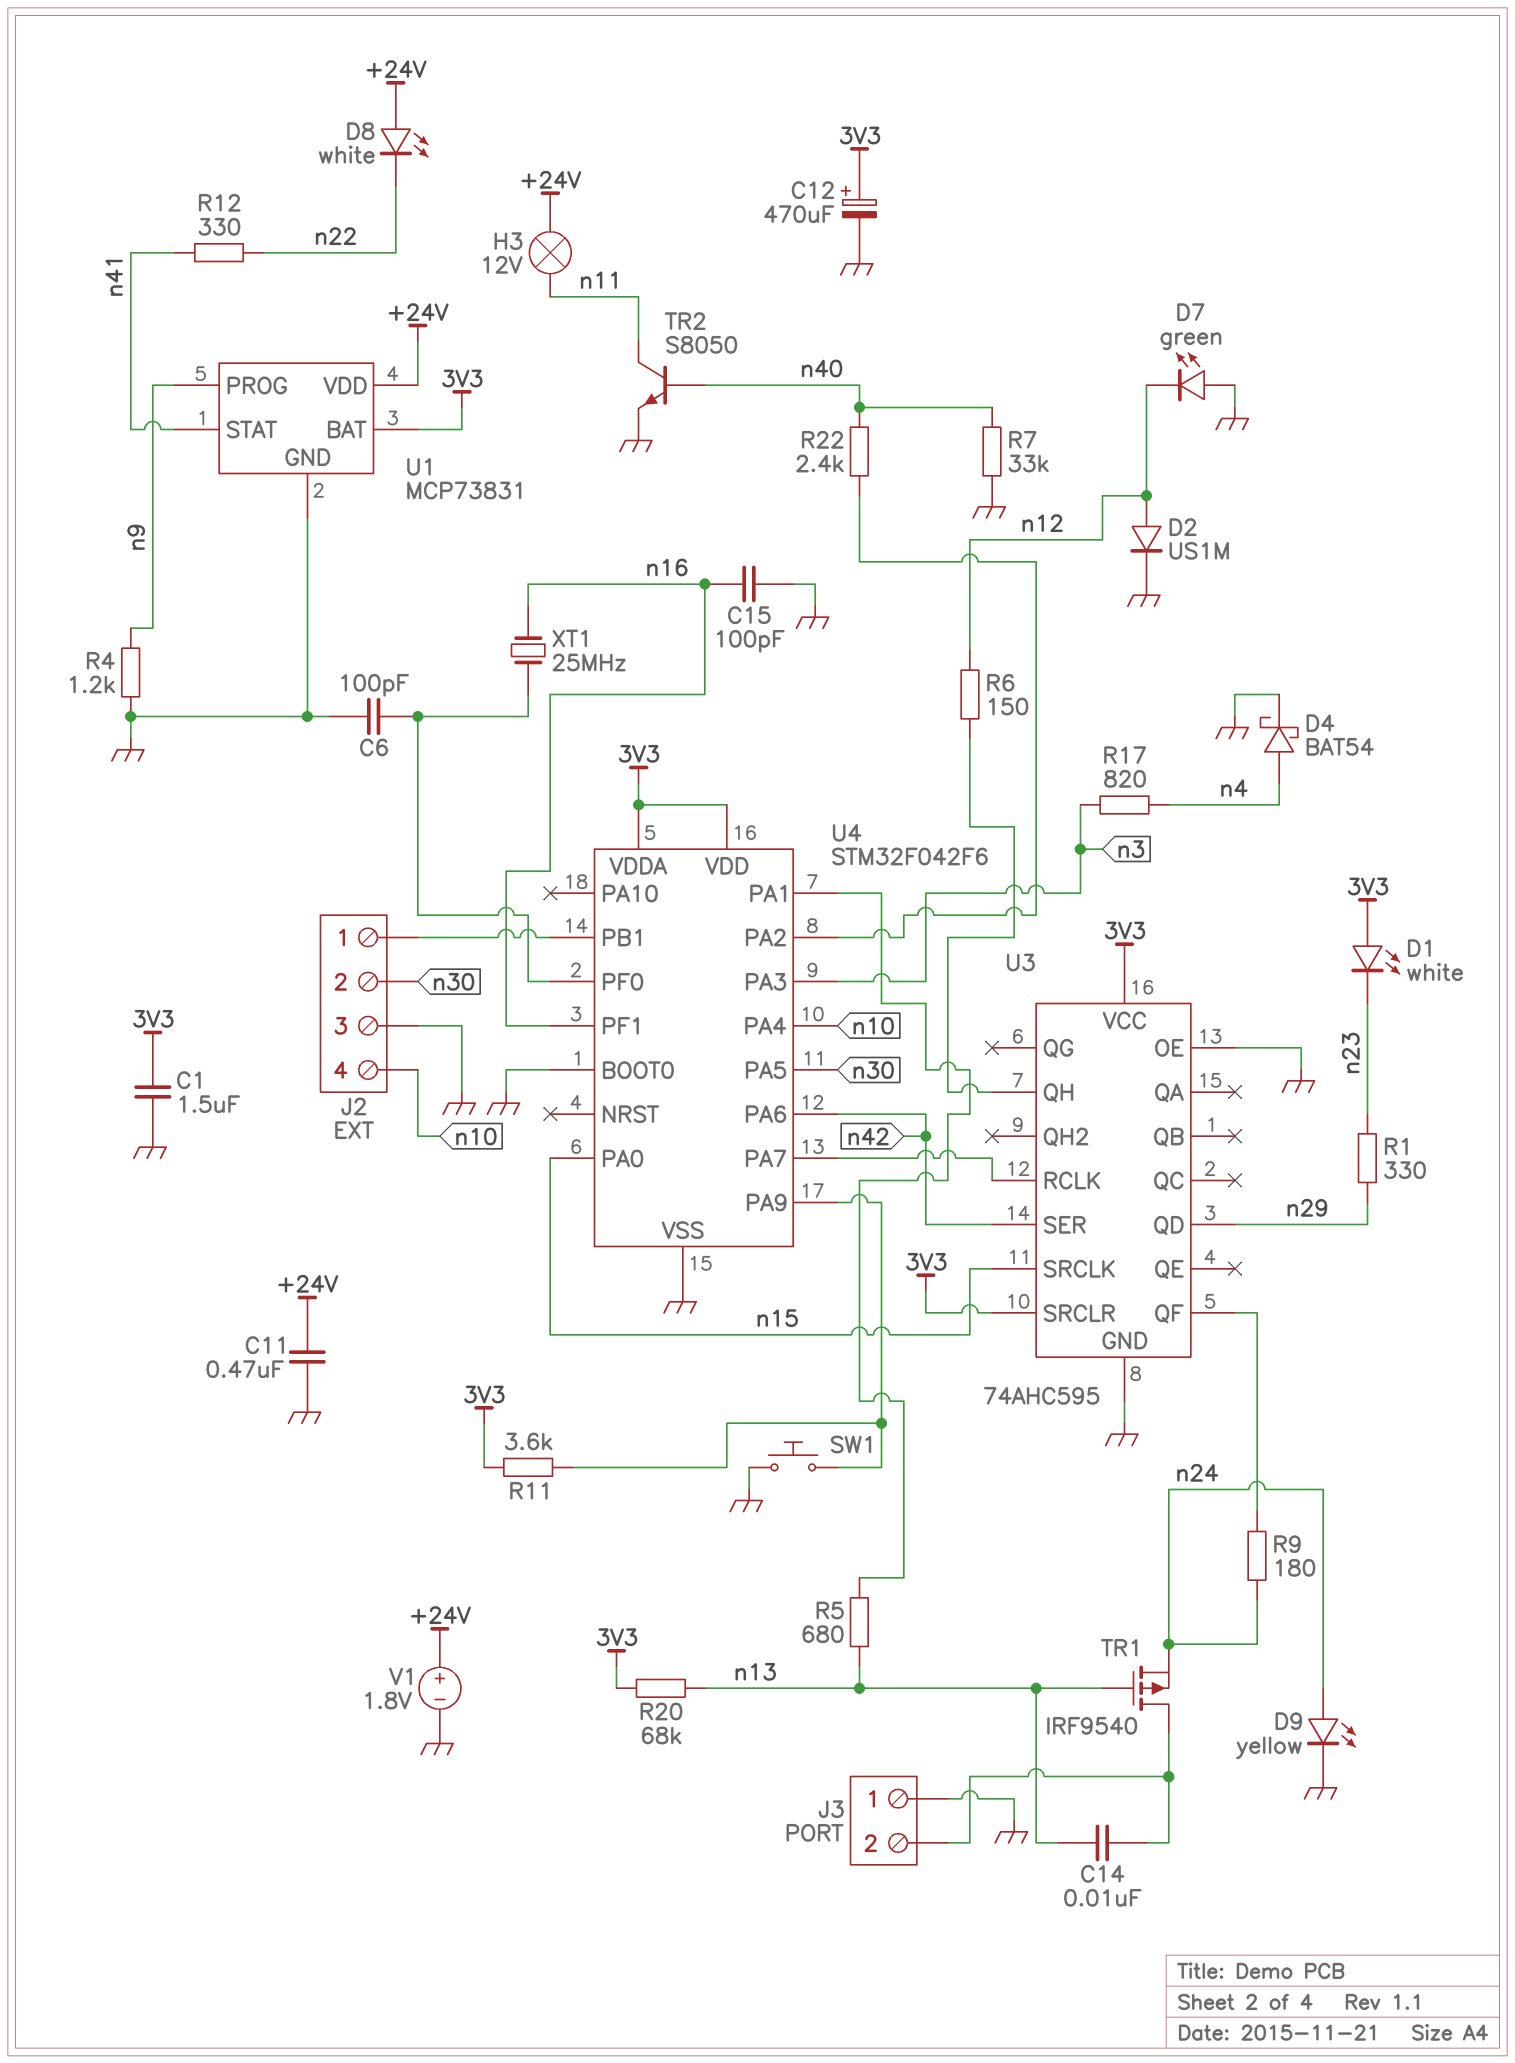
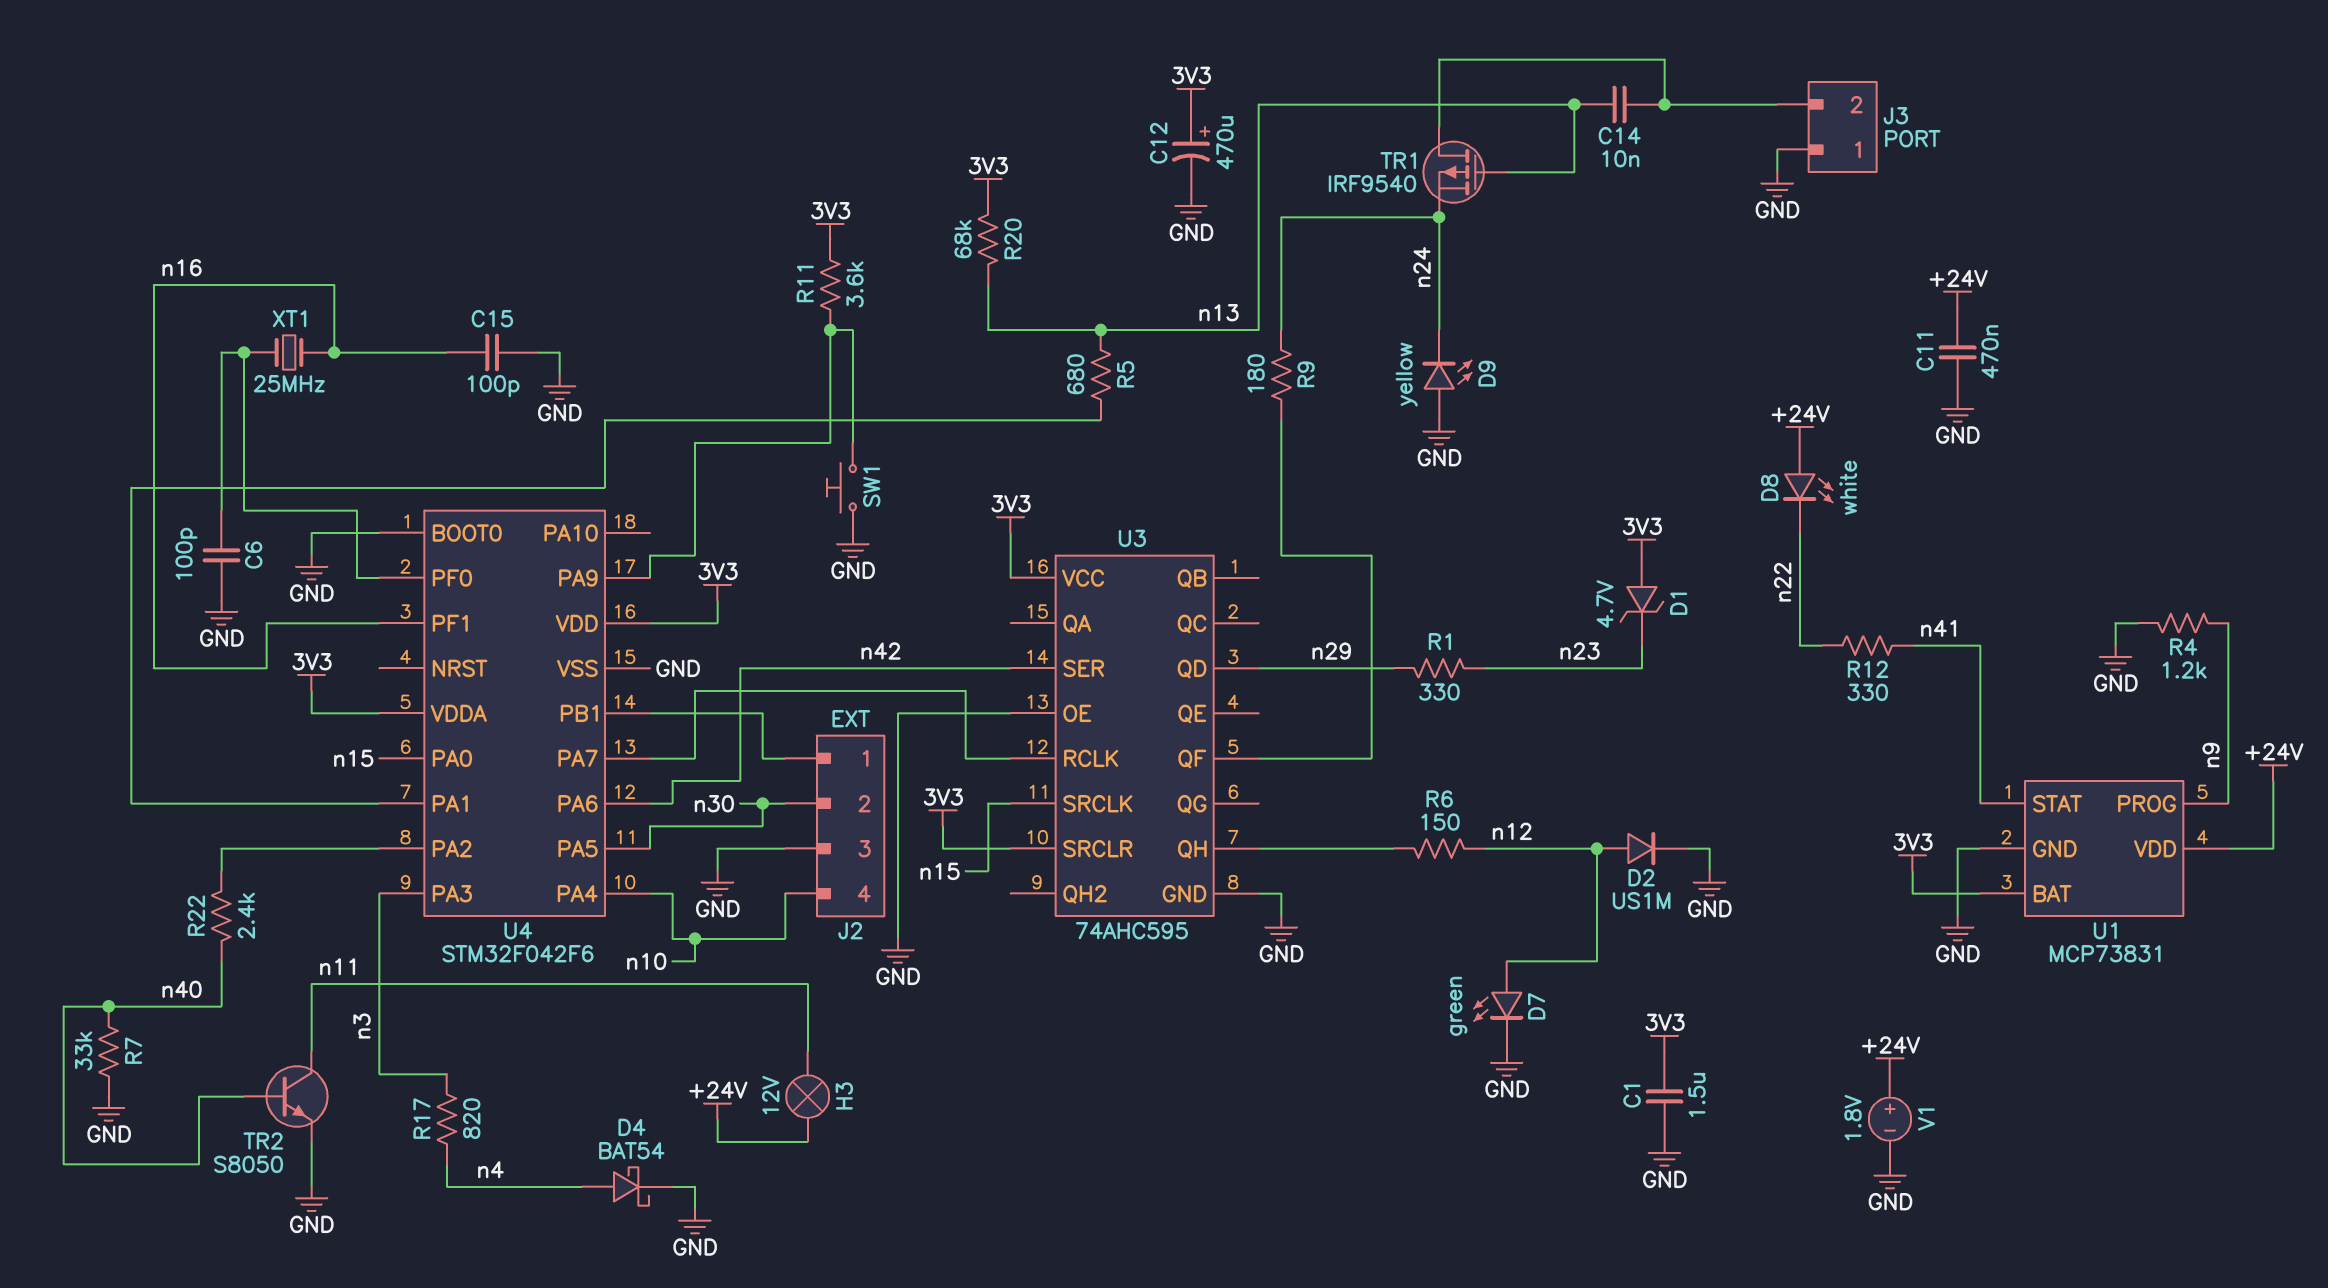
D1: LED white (A 3V3, K n23) -> zener 4.7V (A 3V3, K n23)
D7: LED green (A GND, K n12) -> LED green (A n12, K GND)
D9: LED yellow (A n24, K GND) -> LED yellow (A GND, K n24)

